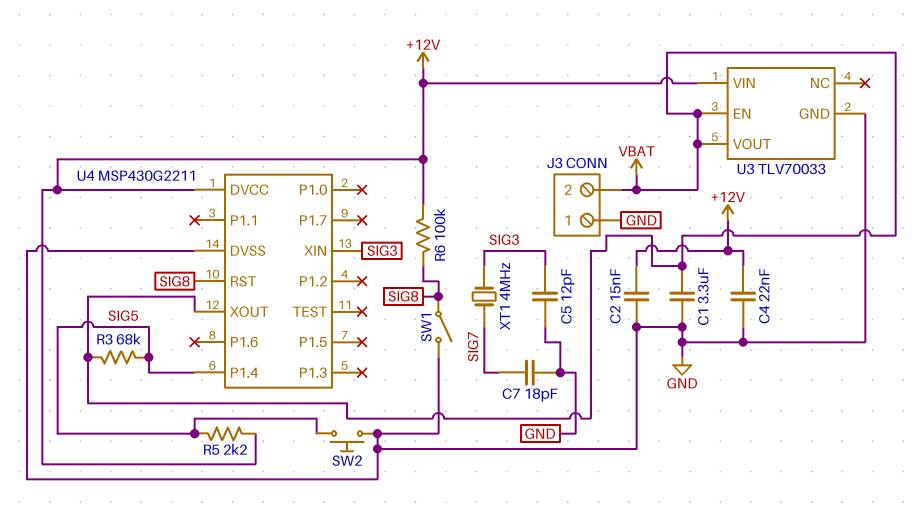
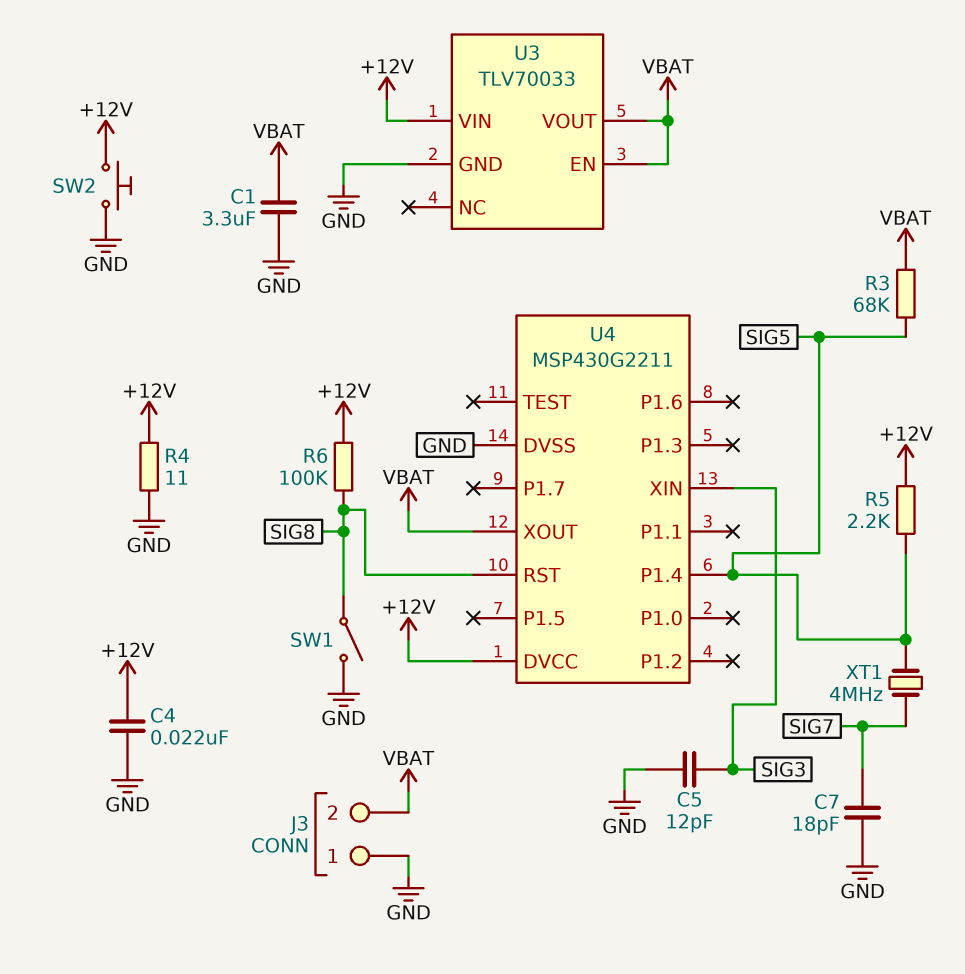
C2: 15nF (+12V, GND) -> none
R4: none -> 11 (+12V, GND)
SW2: button (GND, SIG5) -> button (+12V, GND)
XT1: 4MHz (SIG3, SIG7) -> 4MHz (SIG5, SIG7)

